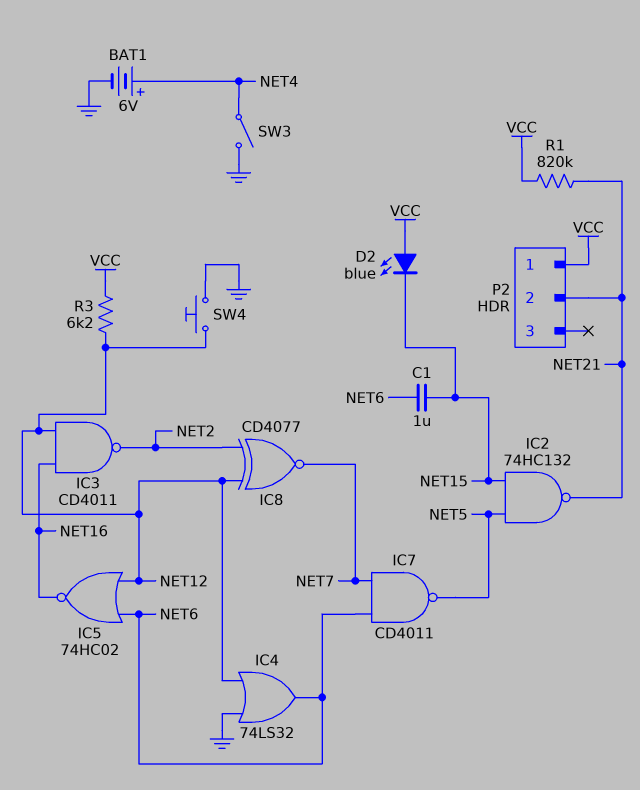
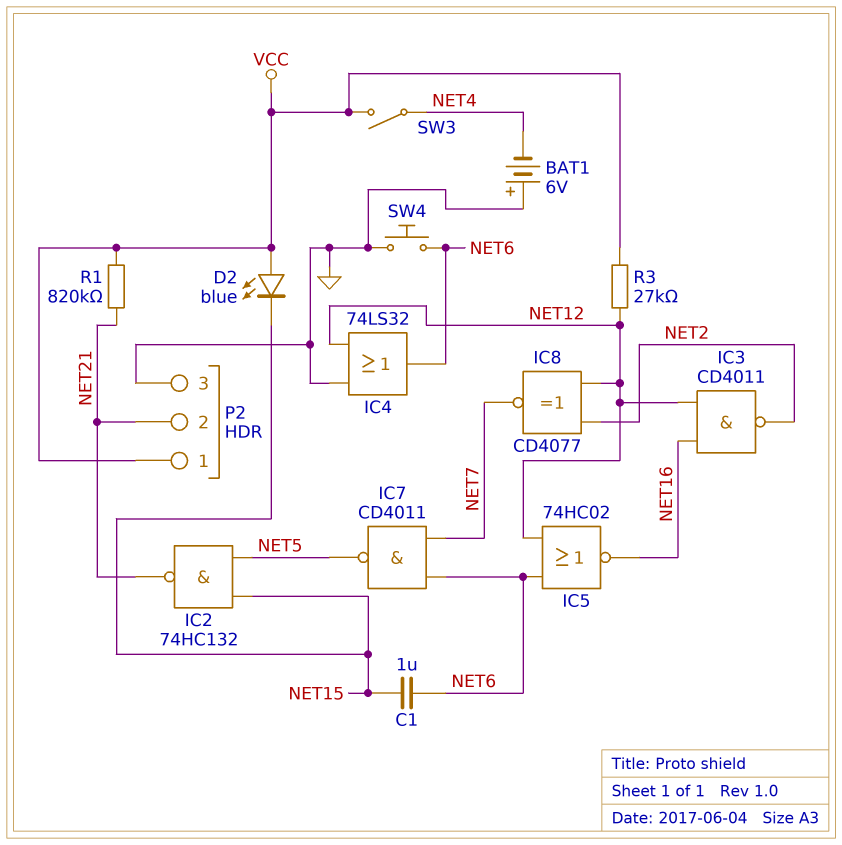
BAT1: 6V (plus NET4, minus GND) -> 6V (plus GND, minus NET4)
P2 pin 3: none -> GND
R3: 6.2k (NET12, VCC) -> 27k (NET12, VCC)
SW3: switch (GND, NET4) -> switch (NET4, VCC)
SW4: button (GND, NET12) -> button (GND, NET6)

